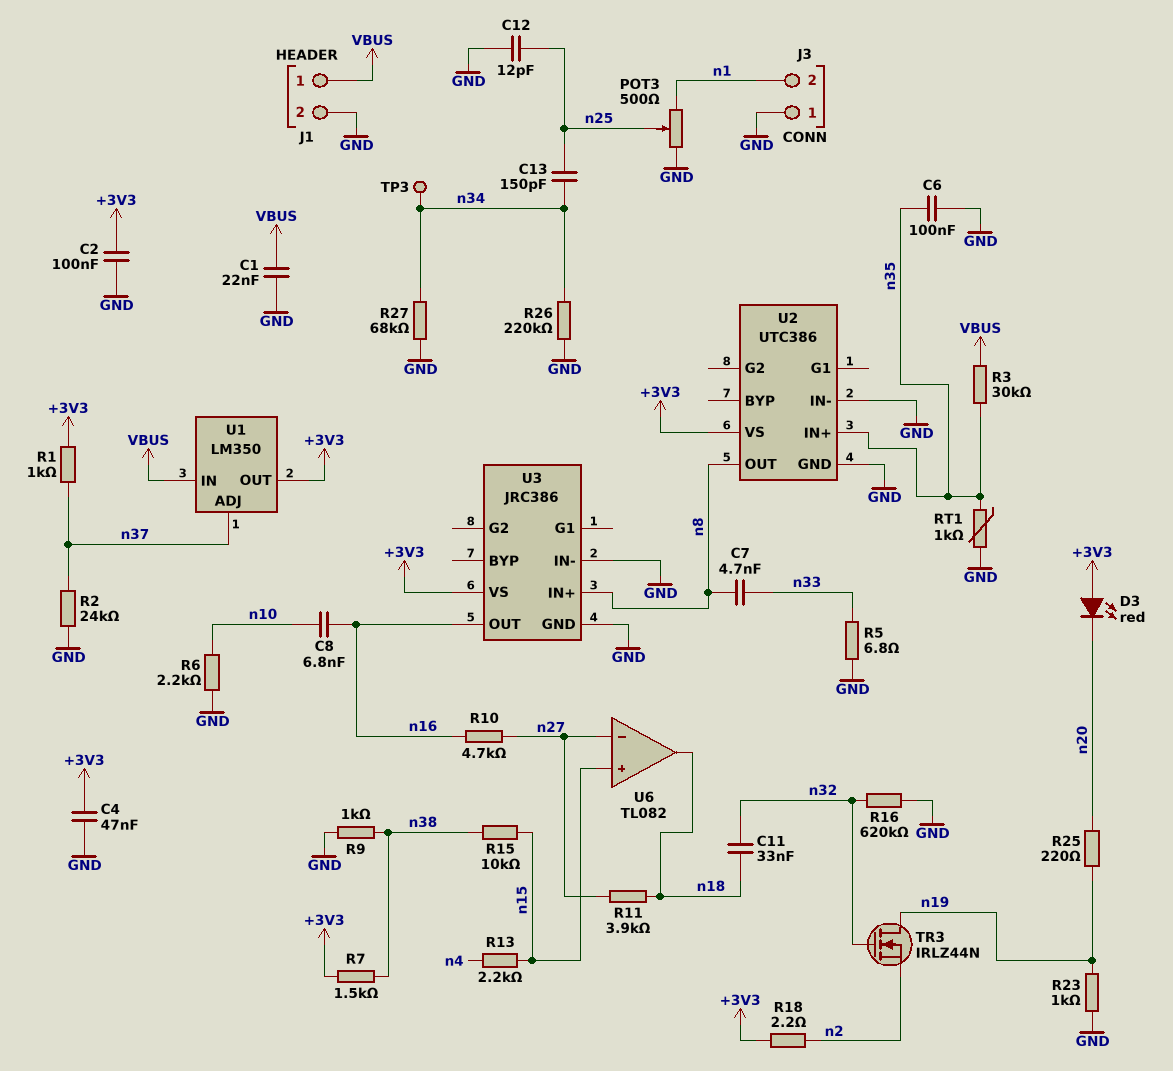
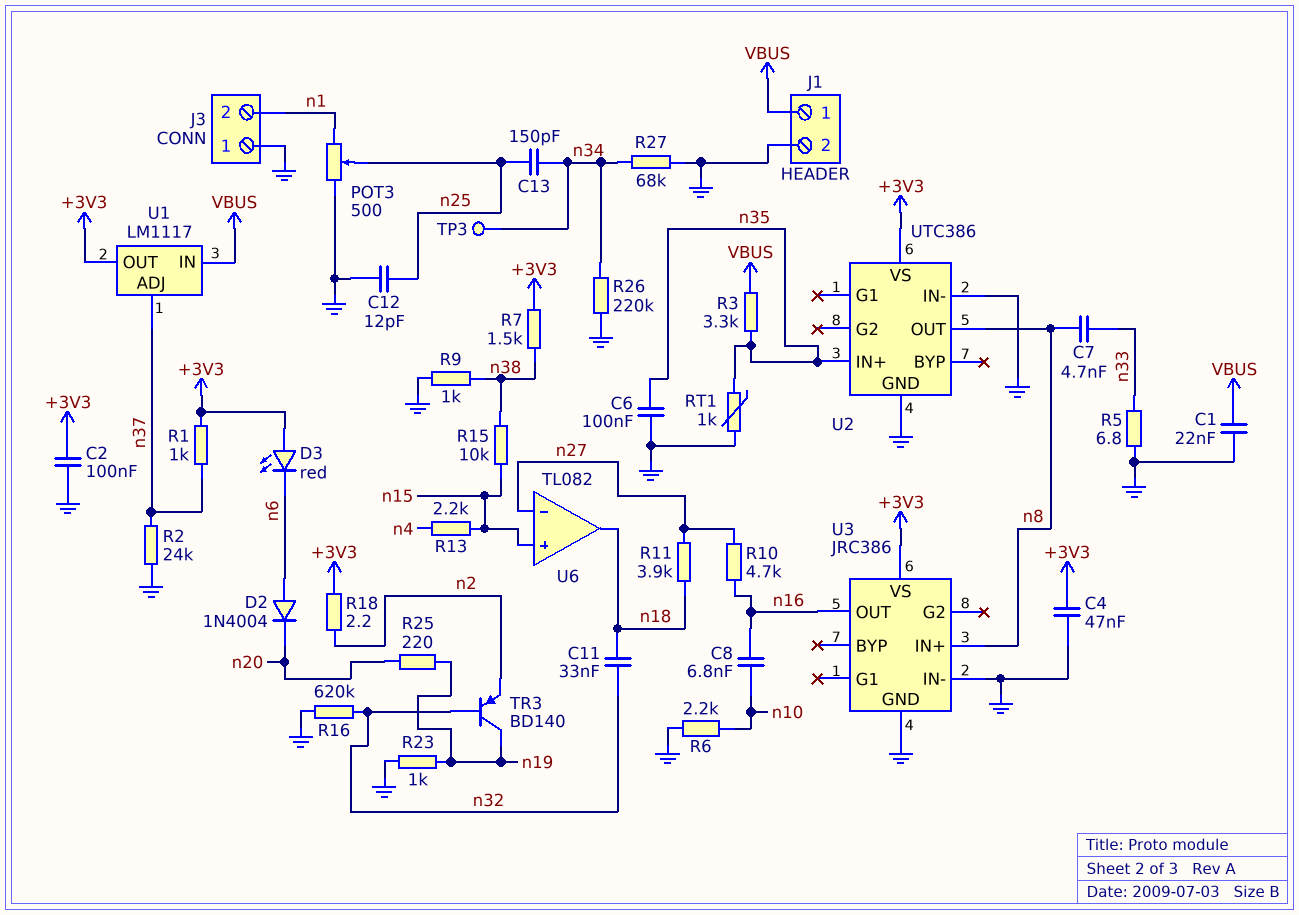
D2: none -> diode 1N4004 (A n6, K n20)
D3: LED red (A +3V3, K n20) -> LED red (A +3V3, K n6)
R3: 30k (VBUS, n35) -> 3.3k (VBUS, n35)
TR3: NMOS IRLZ44N (G n32, D n19, S n2) -> PNP BD140 (B n32, C n19, E n2)
U1: LM350 -> LM1117

